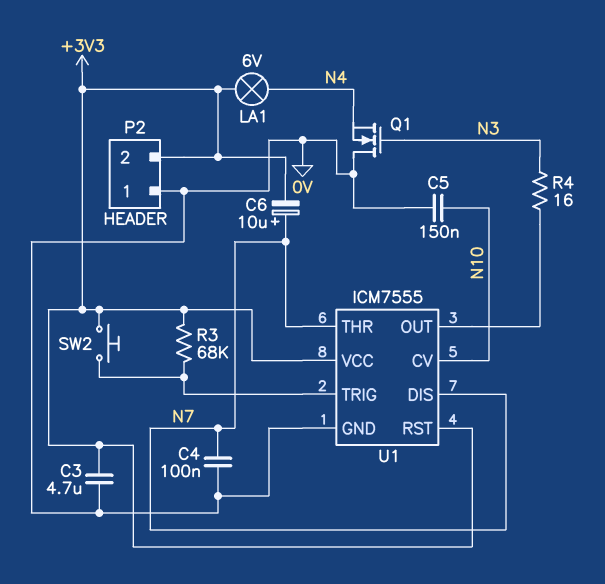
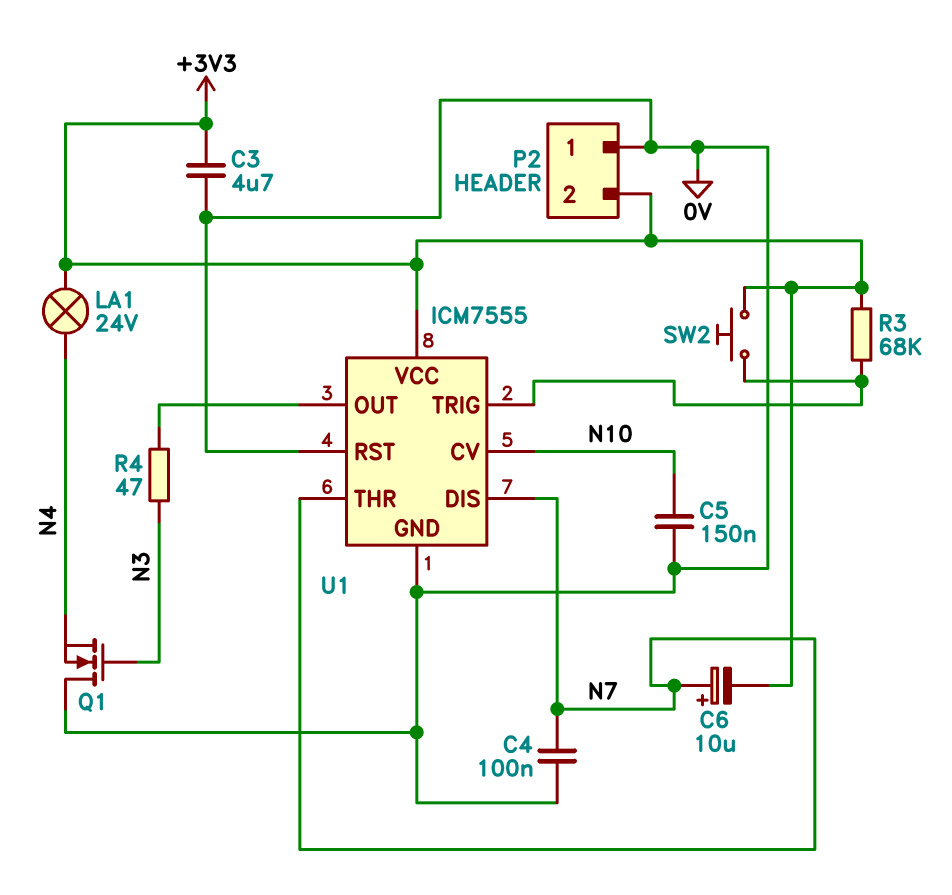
LA1: lamp 6V (+3V3, N4) -> lamp 24V (+3V3, N4)
R4: 16 (N3, U1/OUT) -> 47 (N3, U1/OUT)
U1 pin RST: +3V3 -> 0V

